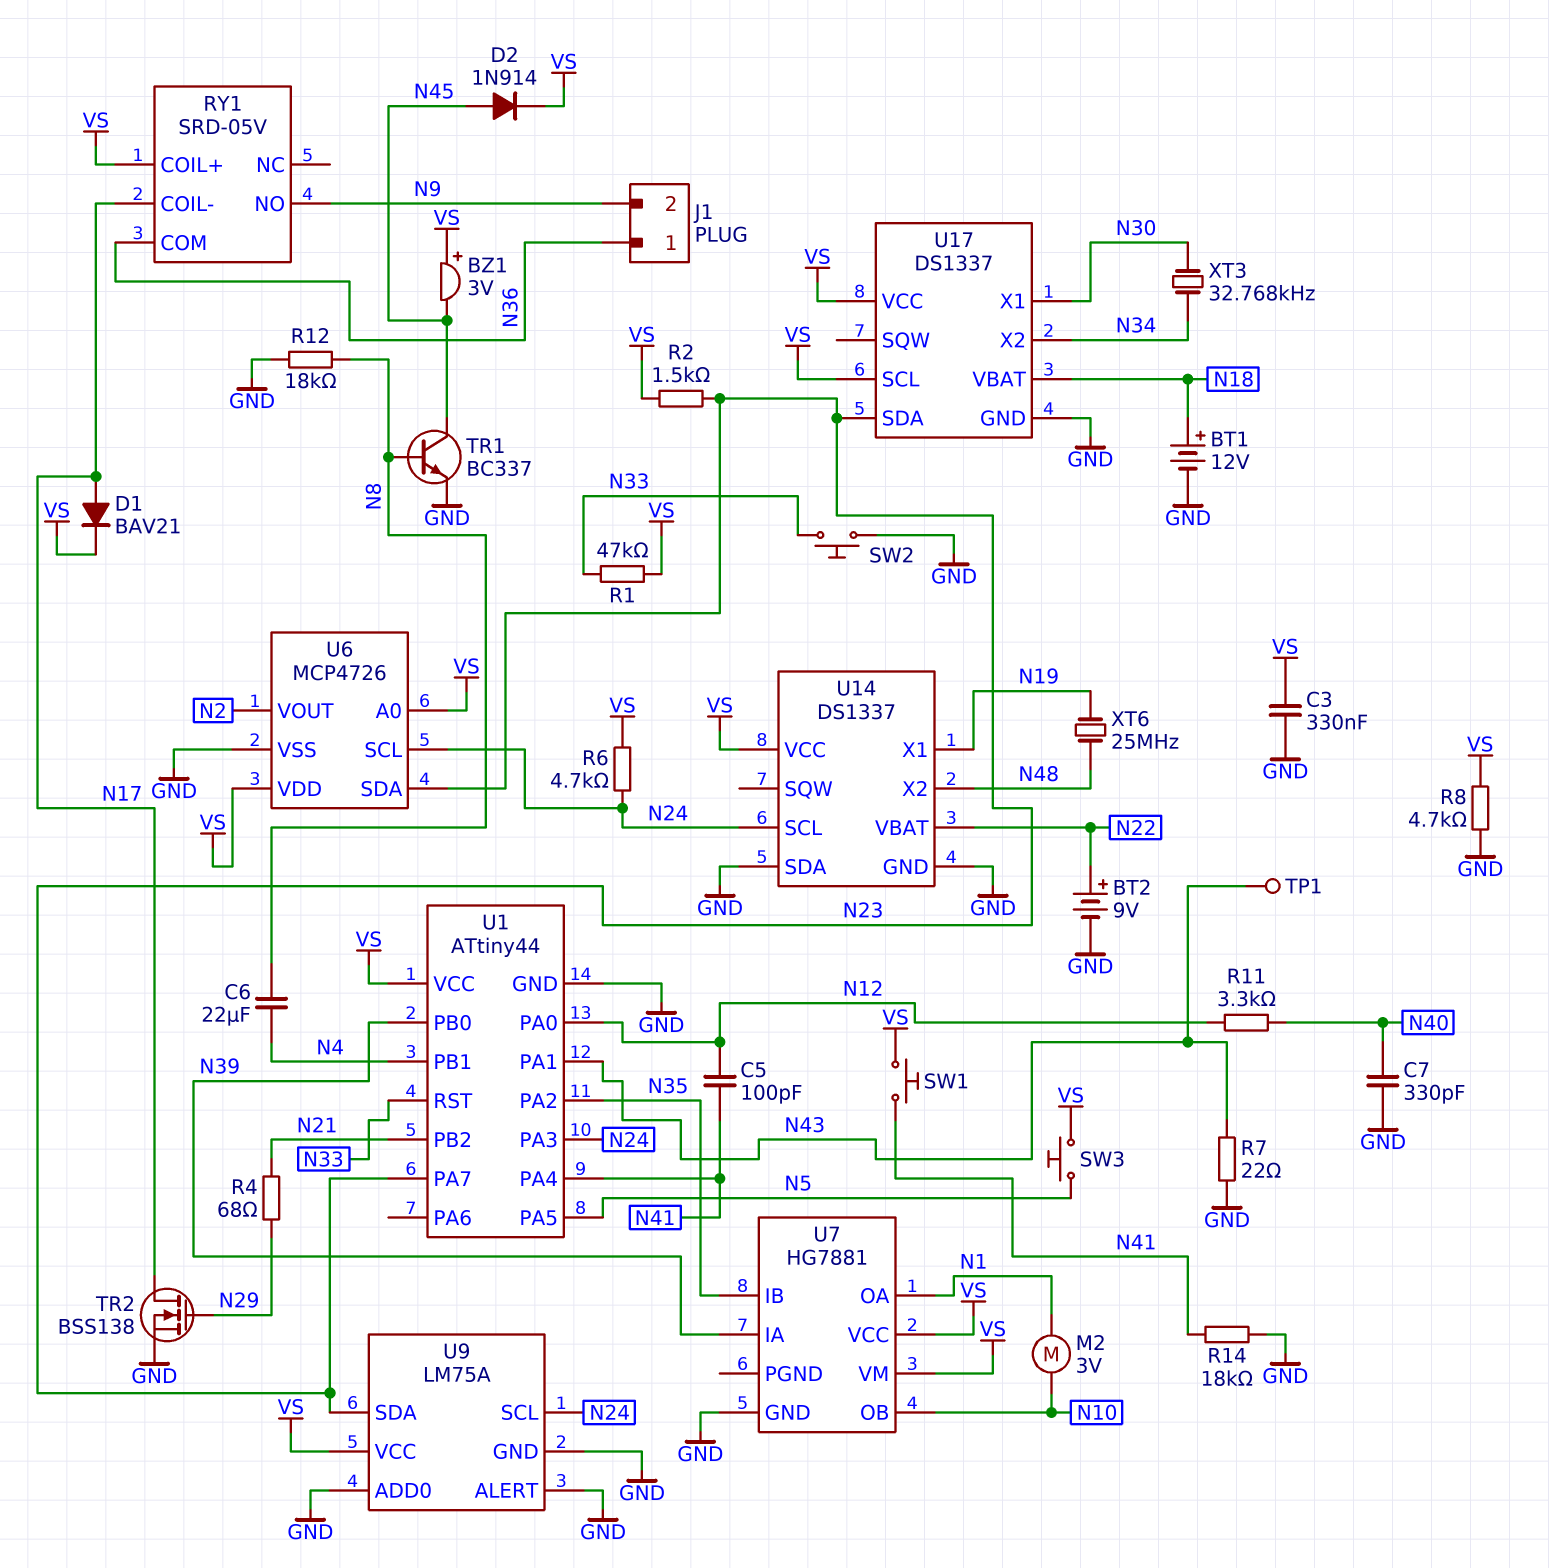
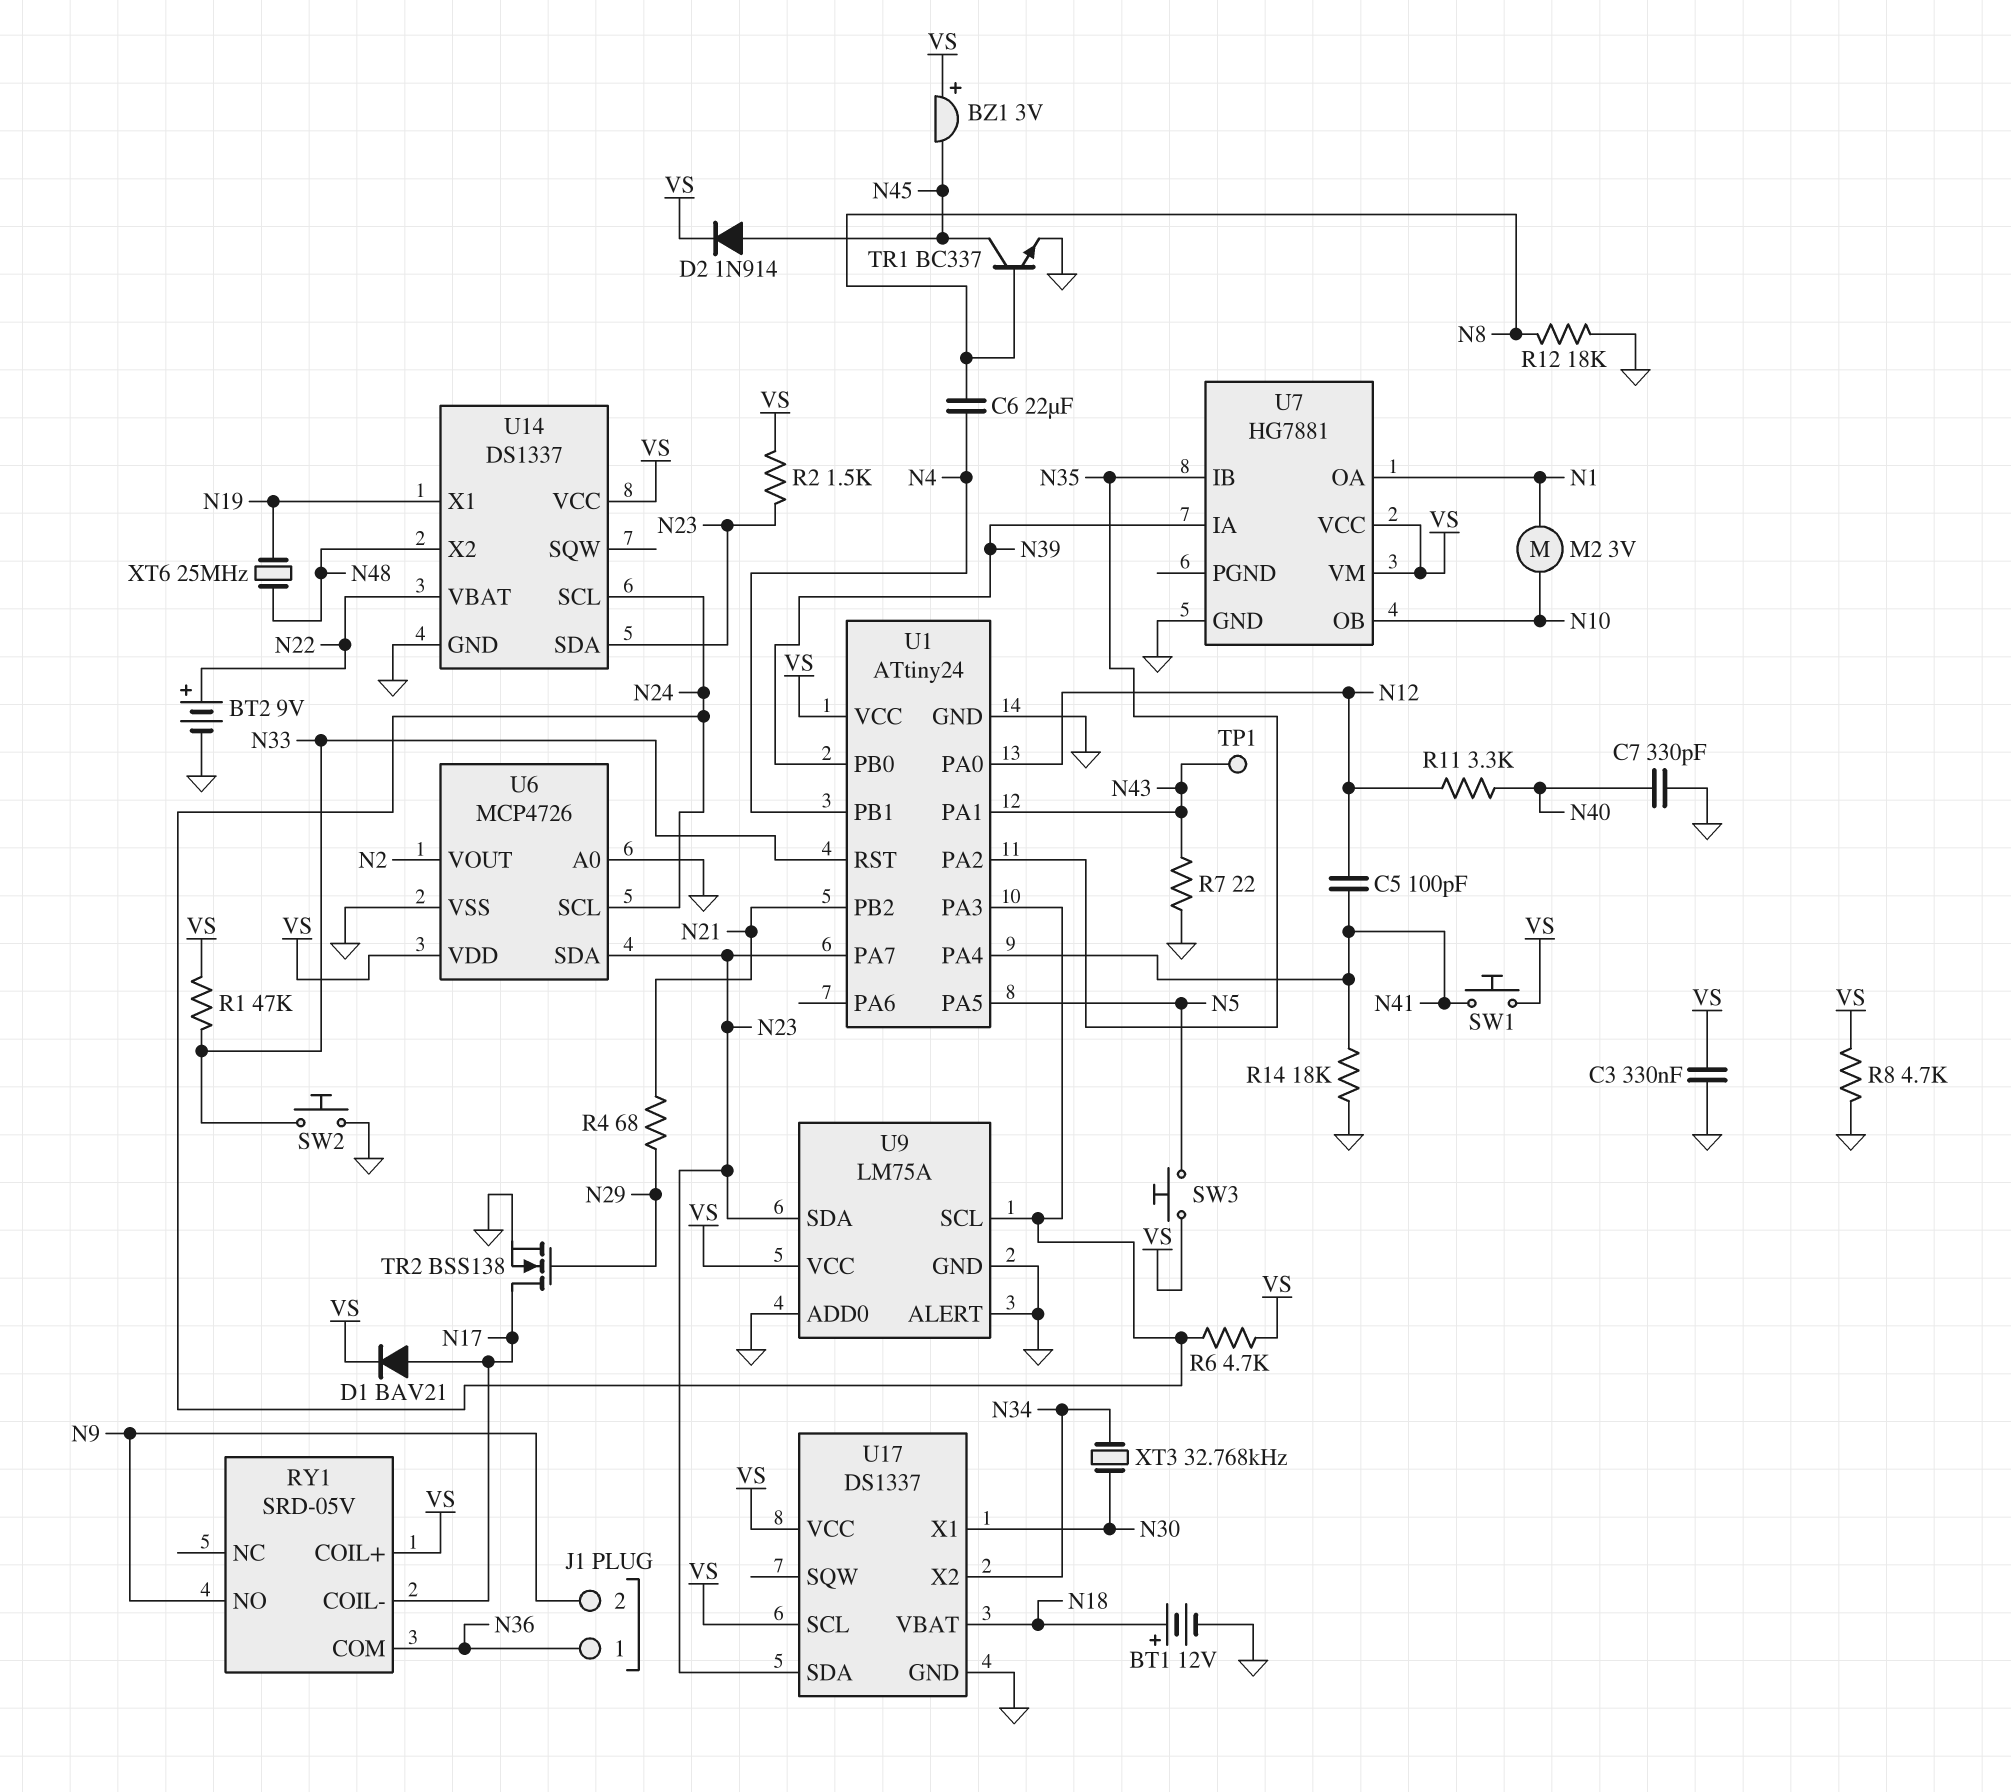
U1: ATtiny44 -> ATtiny24
U6 pin A0: VS -> GND
U14 pin SDA: GND -> N23

